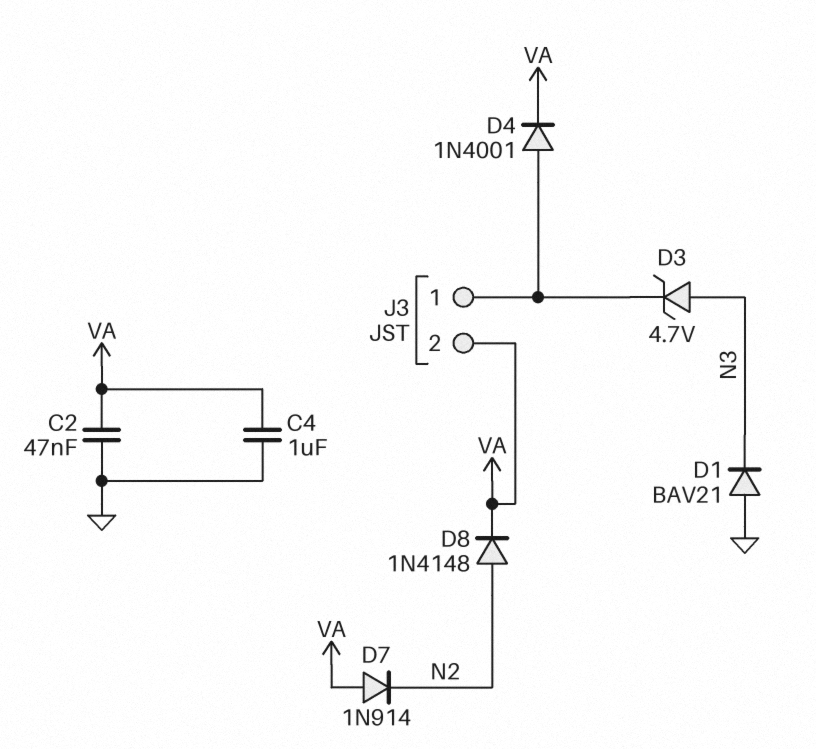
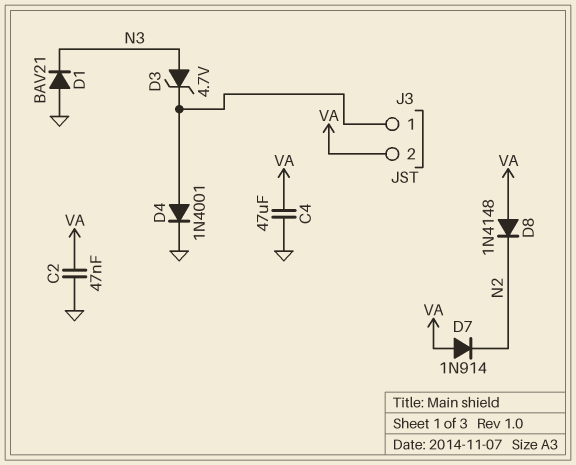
C4: 1uF (GND, VA) -> 47uF (GND, VA)
D4: diode 1N4001 (A J3/1, K VA) -> diode 1N4001 (A J3/1, K GND)
D8: diode 1N4148 (A N2, K VA) -> diode 1N4148 (A VA, K N2)

